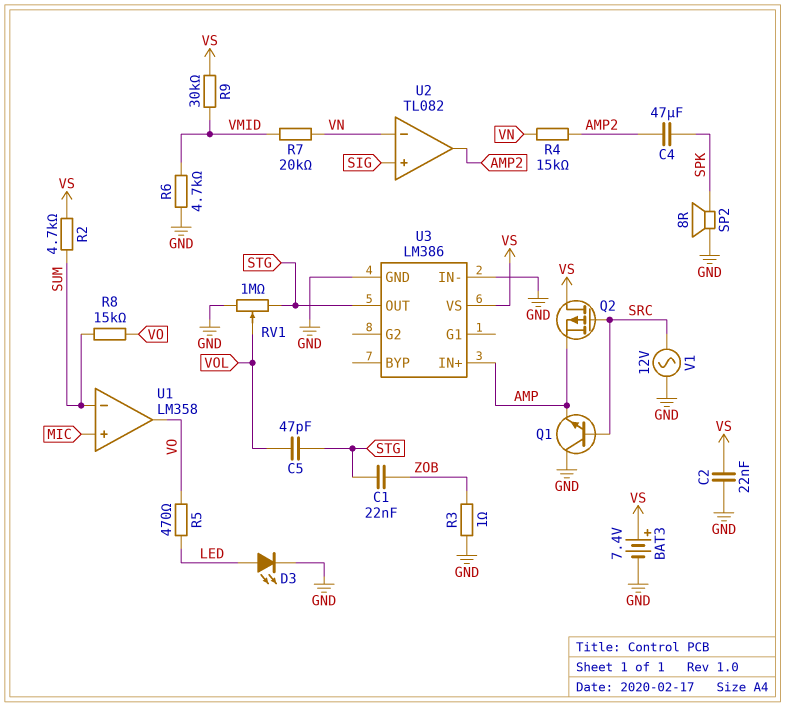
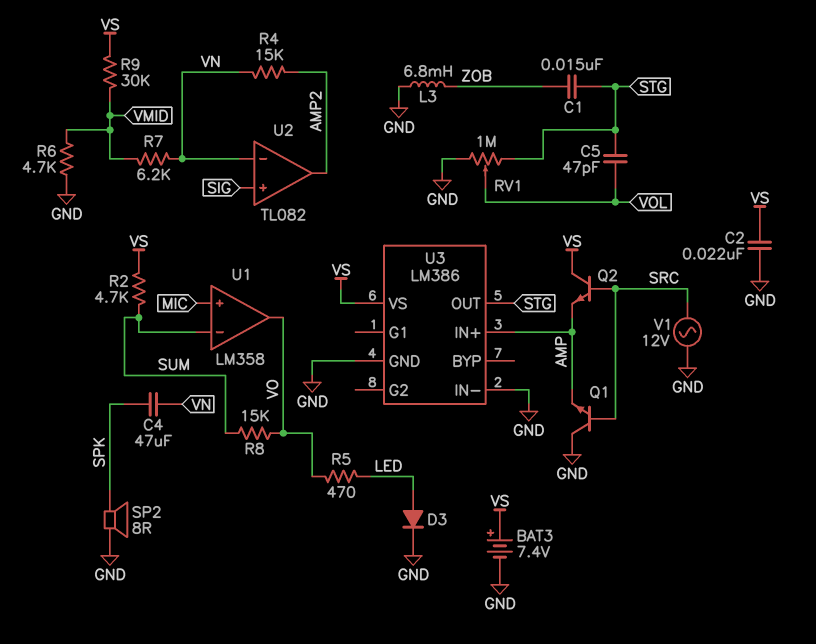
C1: 22nF (STG, ZOB) -> 15nF (STG, ZOB)
C4: 47uF (AMP2, SPK) -> 47uF (SPK, VN)
D3: LED (A LED, K GND) -> diode (A LED, K GND)
L3: none -> 6.8mH (GND, ZOB)
Q2: PMOS (G SRC, D VS, S AMP) -> NPN (B SRC, C VS, E AMP)
R3: 1 (GND, ZOB) -> none
R7: 20k (VMID, VN) -> 6.2k (VMID, VN)

